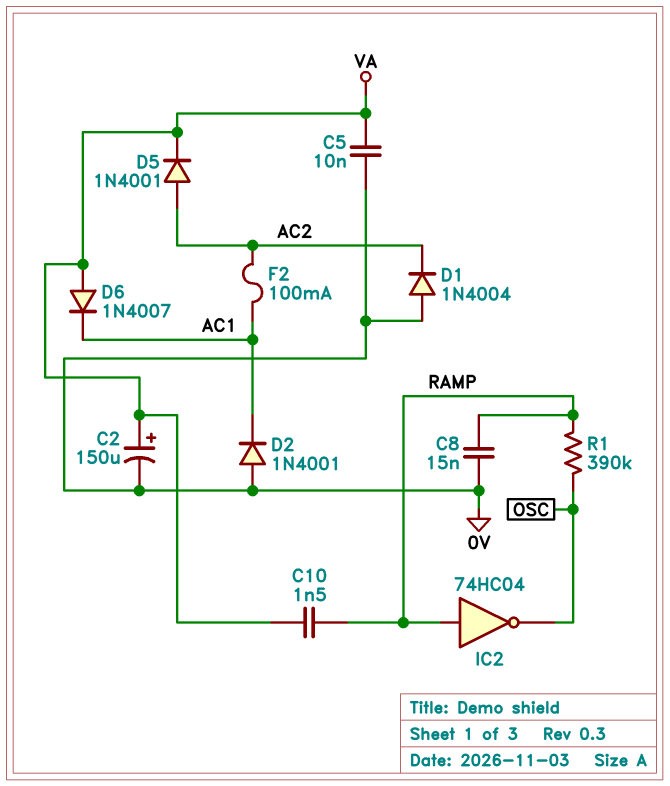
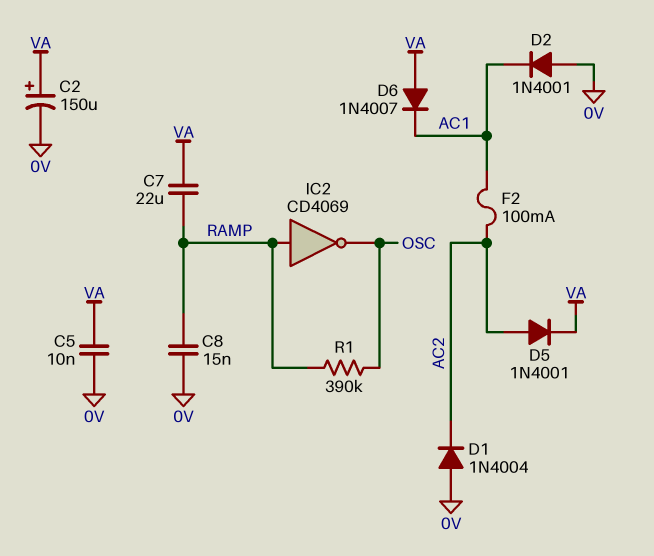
C7: none -> 22uF (RAMP, VA)
C10: 1.5nF (RAMP, VA) -> none
IC2: NOT 74HC04 (in RAMP, out OSC) -> NOT CD4069 (in RAMP, out OSC)

